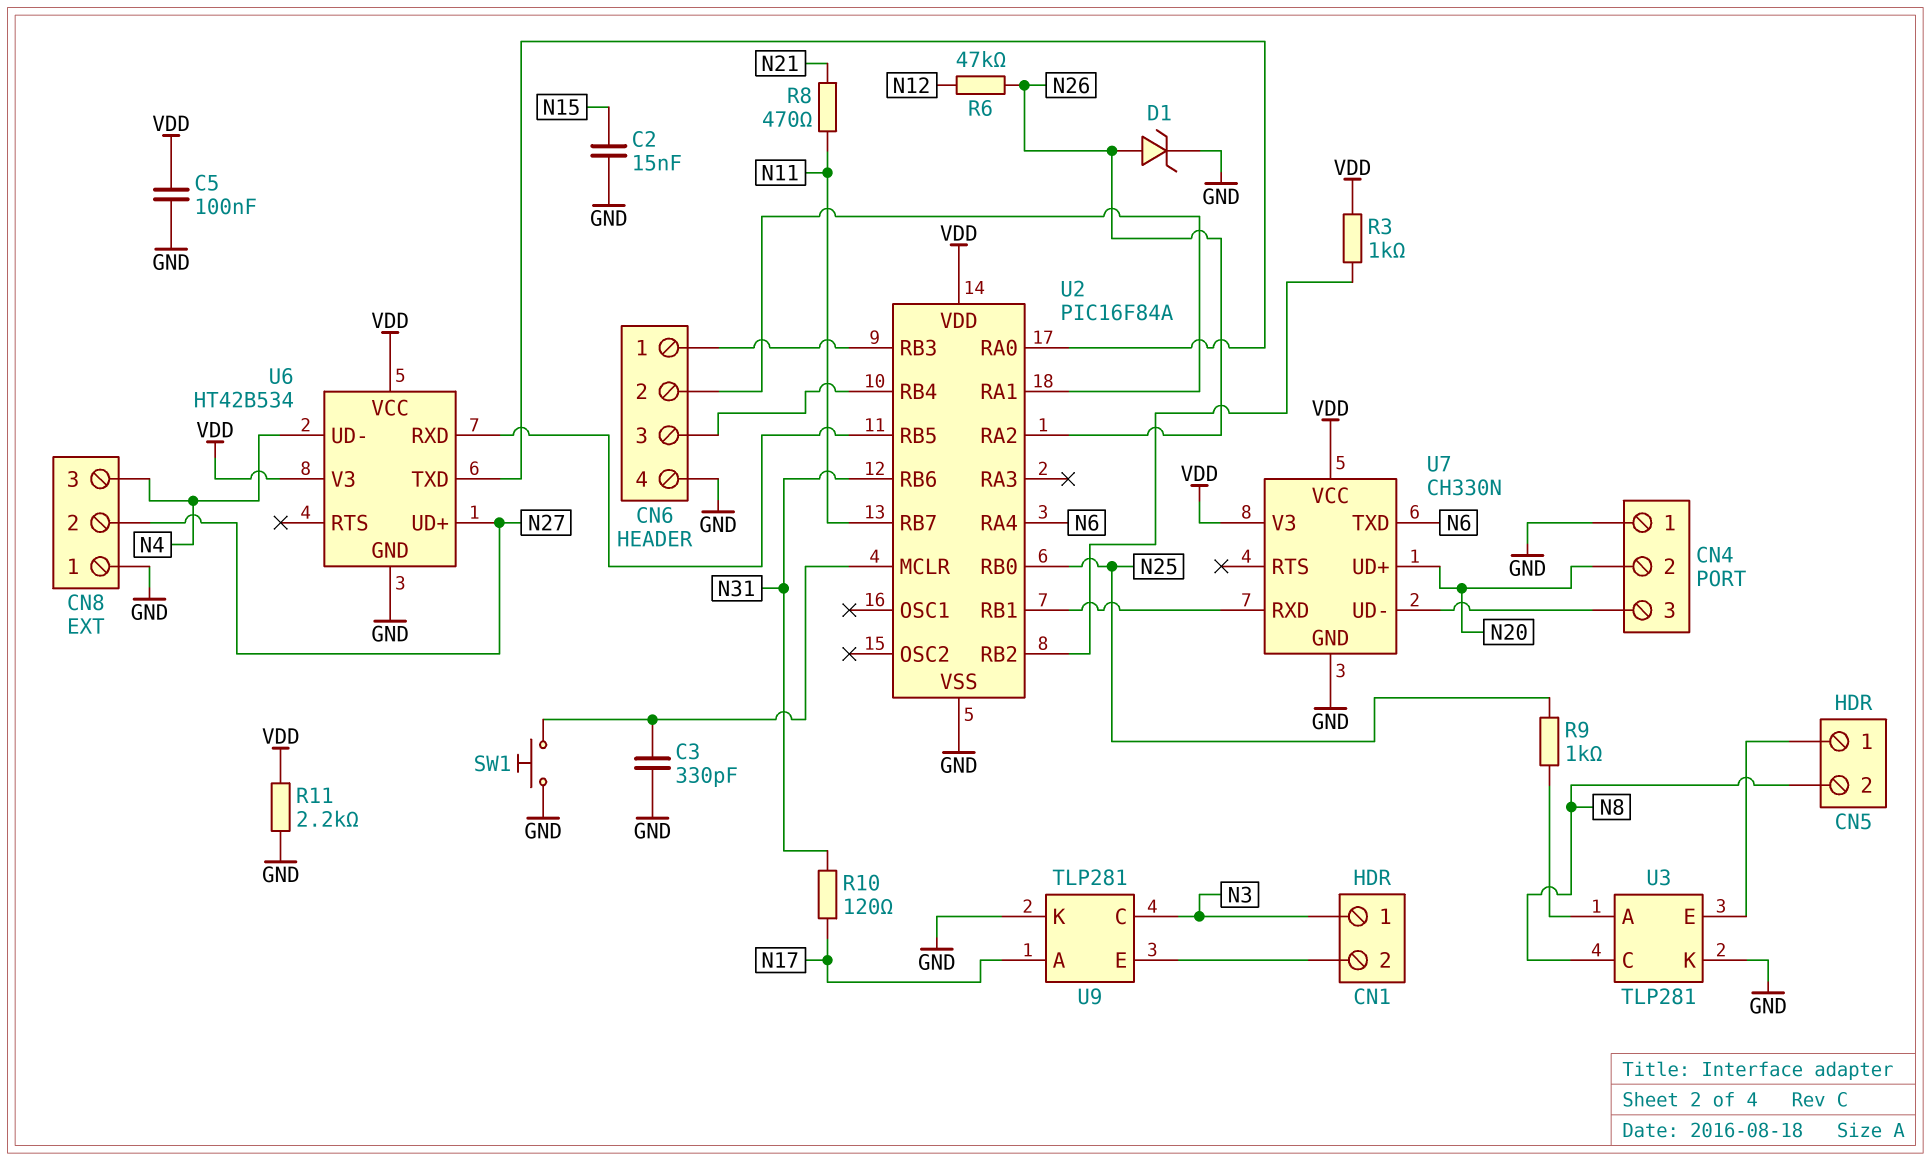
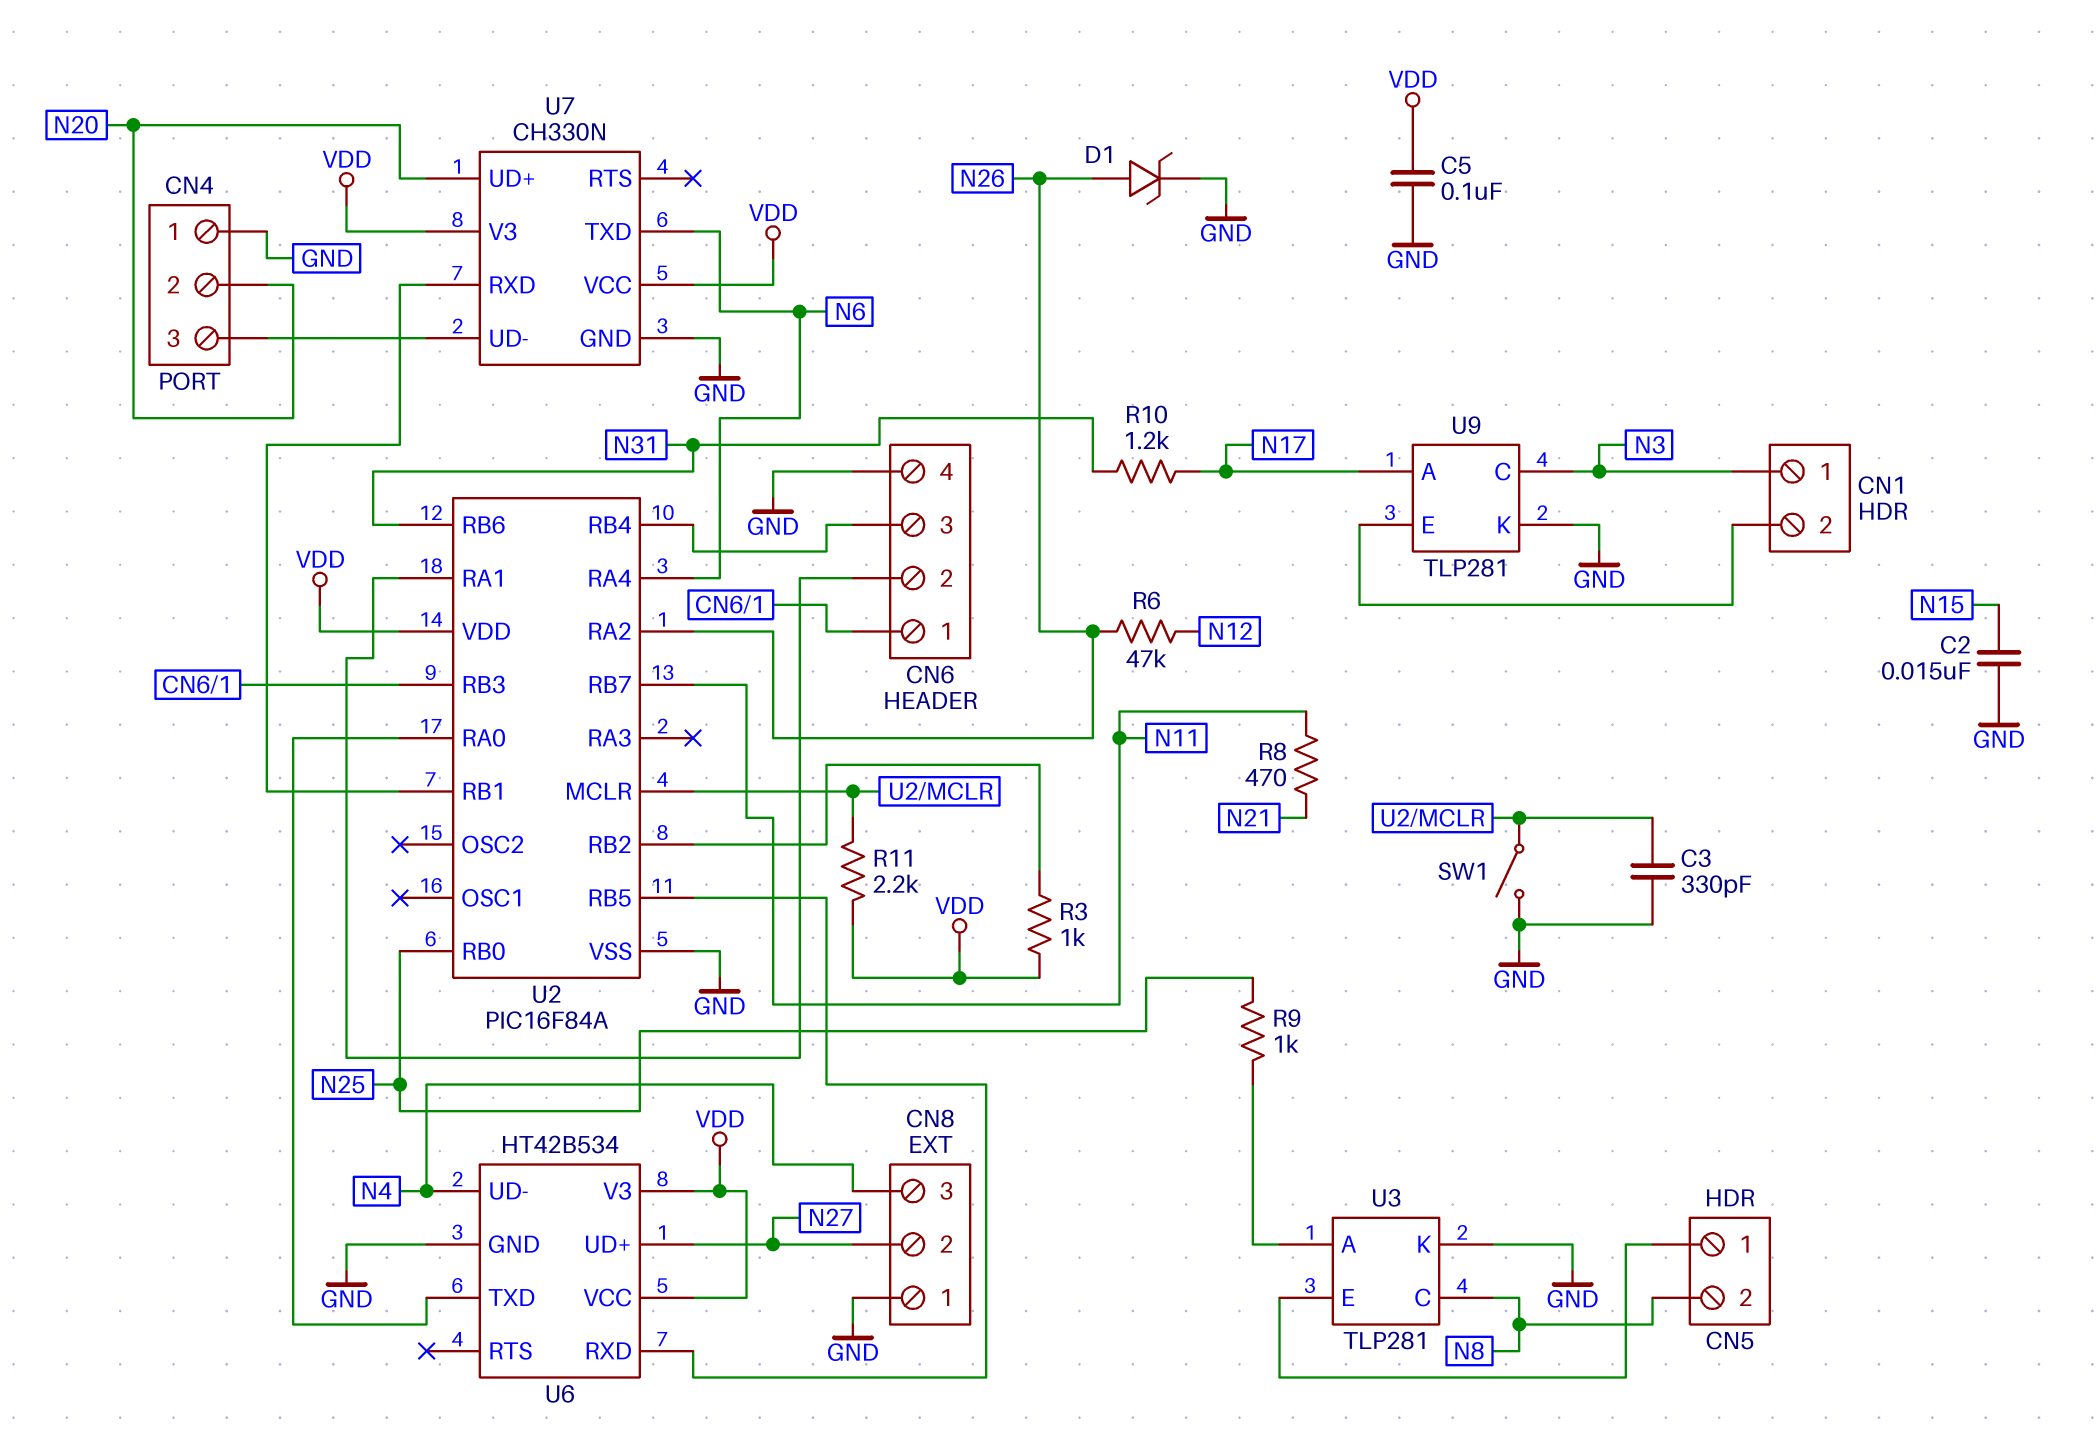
R10: 120 (N17, N31) -> 1.2k (N17, N31)
R11: 2.2k (GND, VDD) -> 2.2k (U2/MCLR, VDD)
SW1: button (GND, U2/MCLR) -> switch (GND, U2/MCLR)

